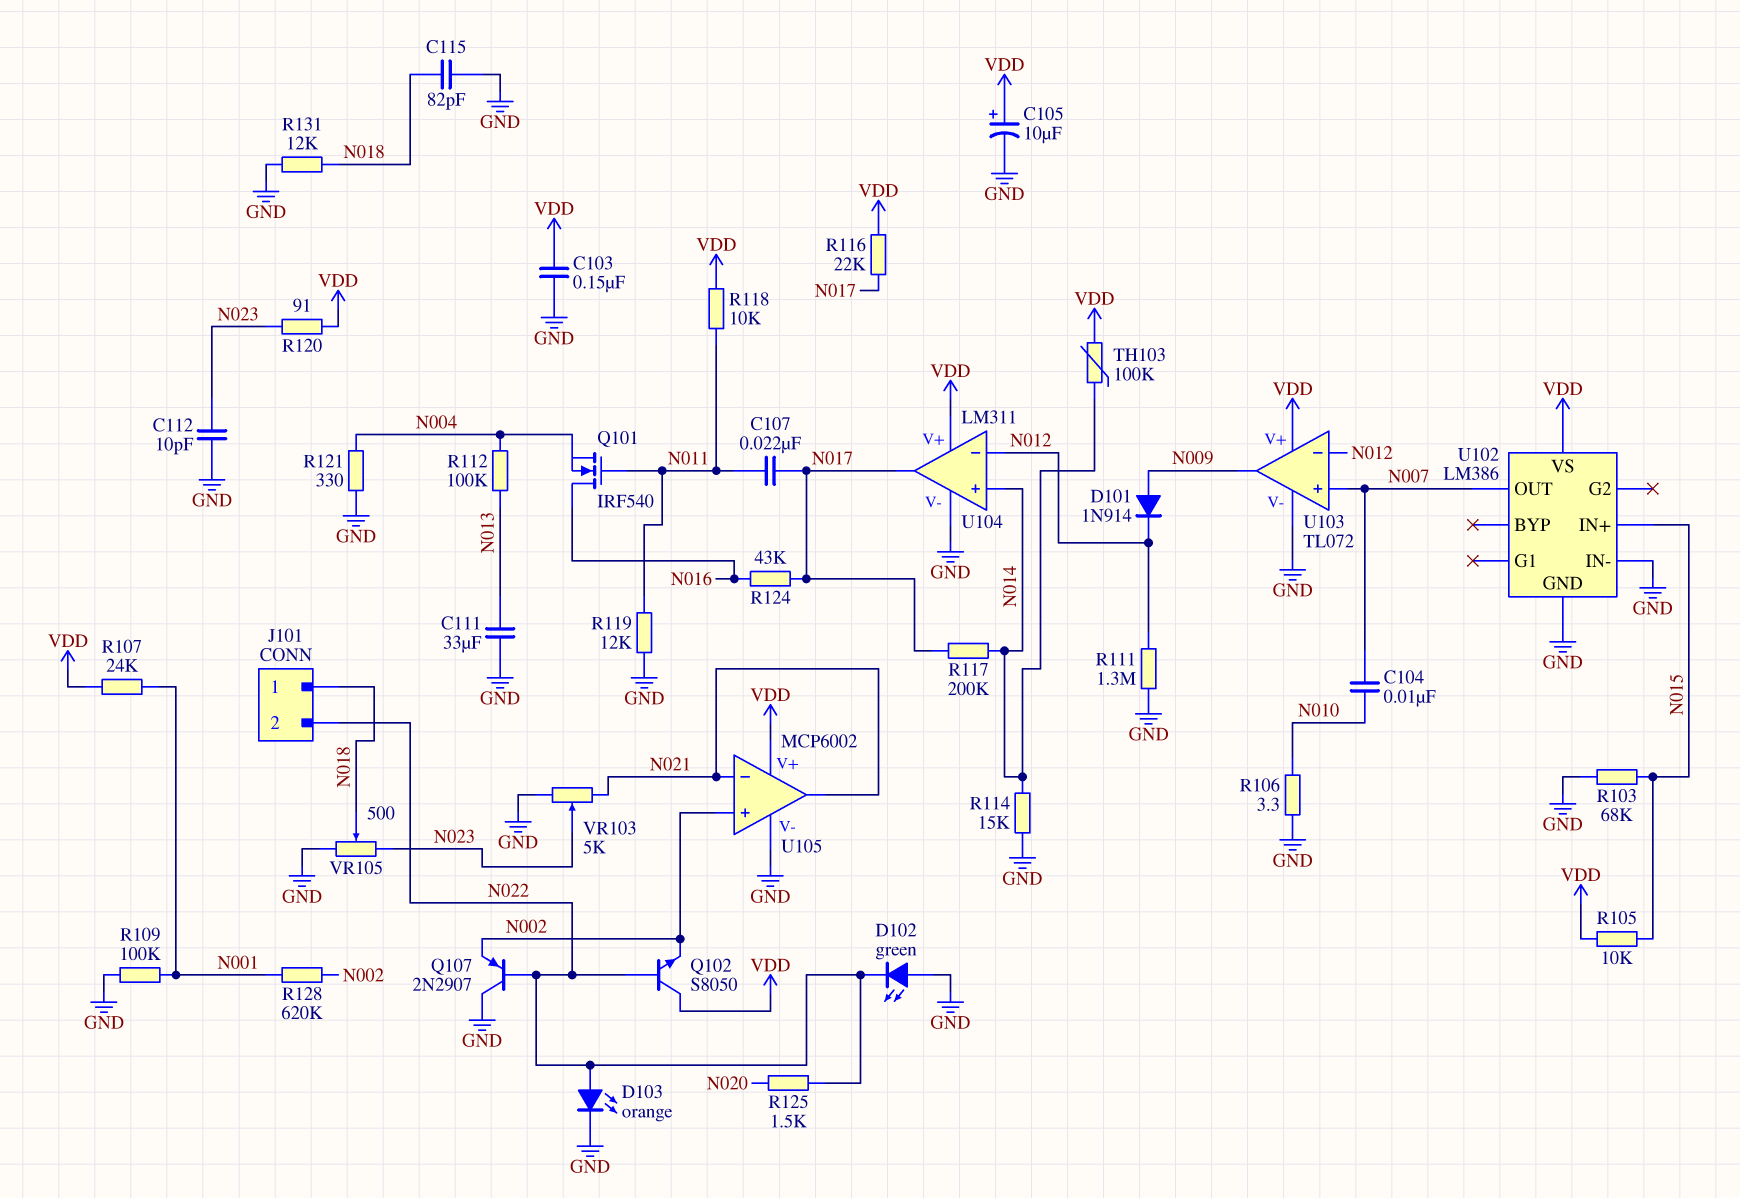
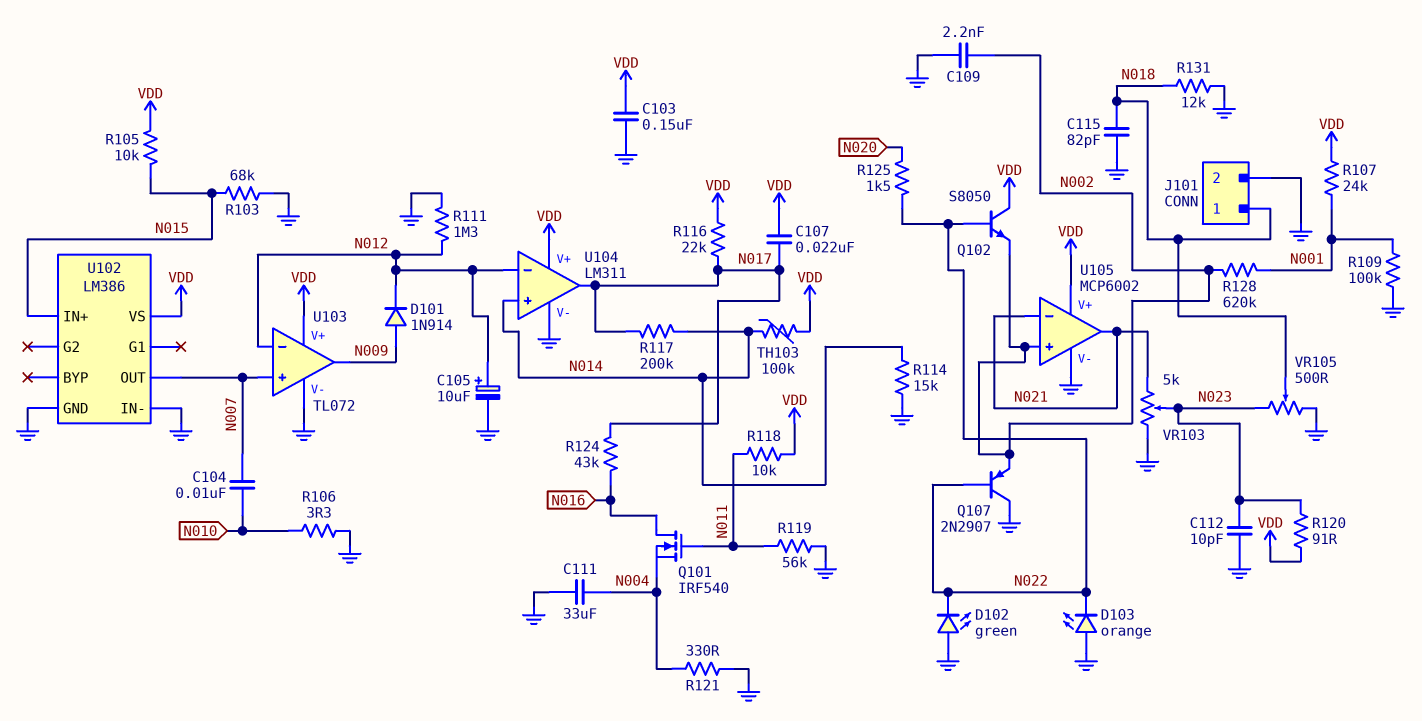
C105: 10uF (plus VDD, minus GND) -> 10uF (plus N012, minus GND)
C107: 22nF (N011, N017) -> 22nF (N017, VDD)
C109: none -> 2.2nF (GND, N002)
C111: 33uF (GND, N013) -> 33uF (GND, N004)
D103: LED orange (A N022, K GND) -> LED orange (A GND, K N022)
J101 pin 2: N022 -> GND
R112: 100k (N004, N013) -> none
R119: 12k (GND, N011) -> 56k (GND, N011)

